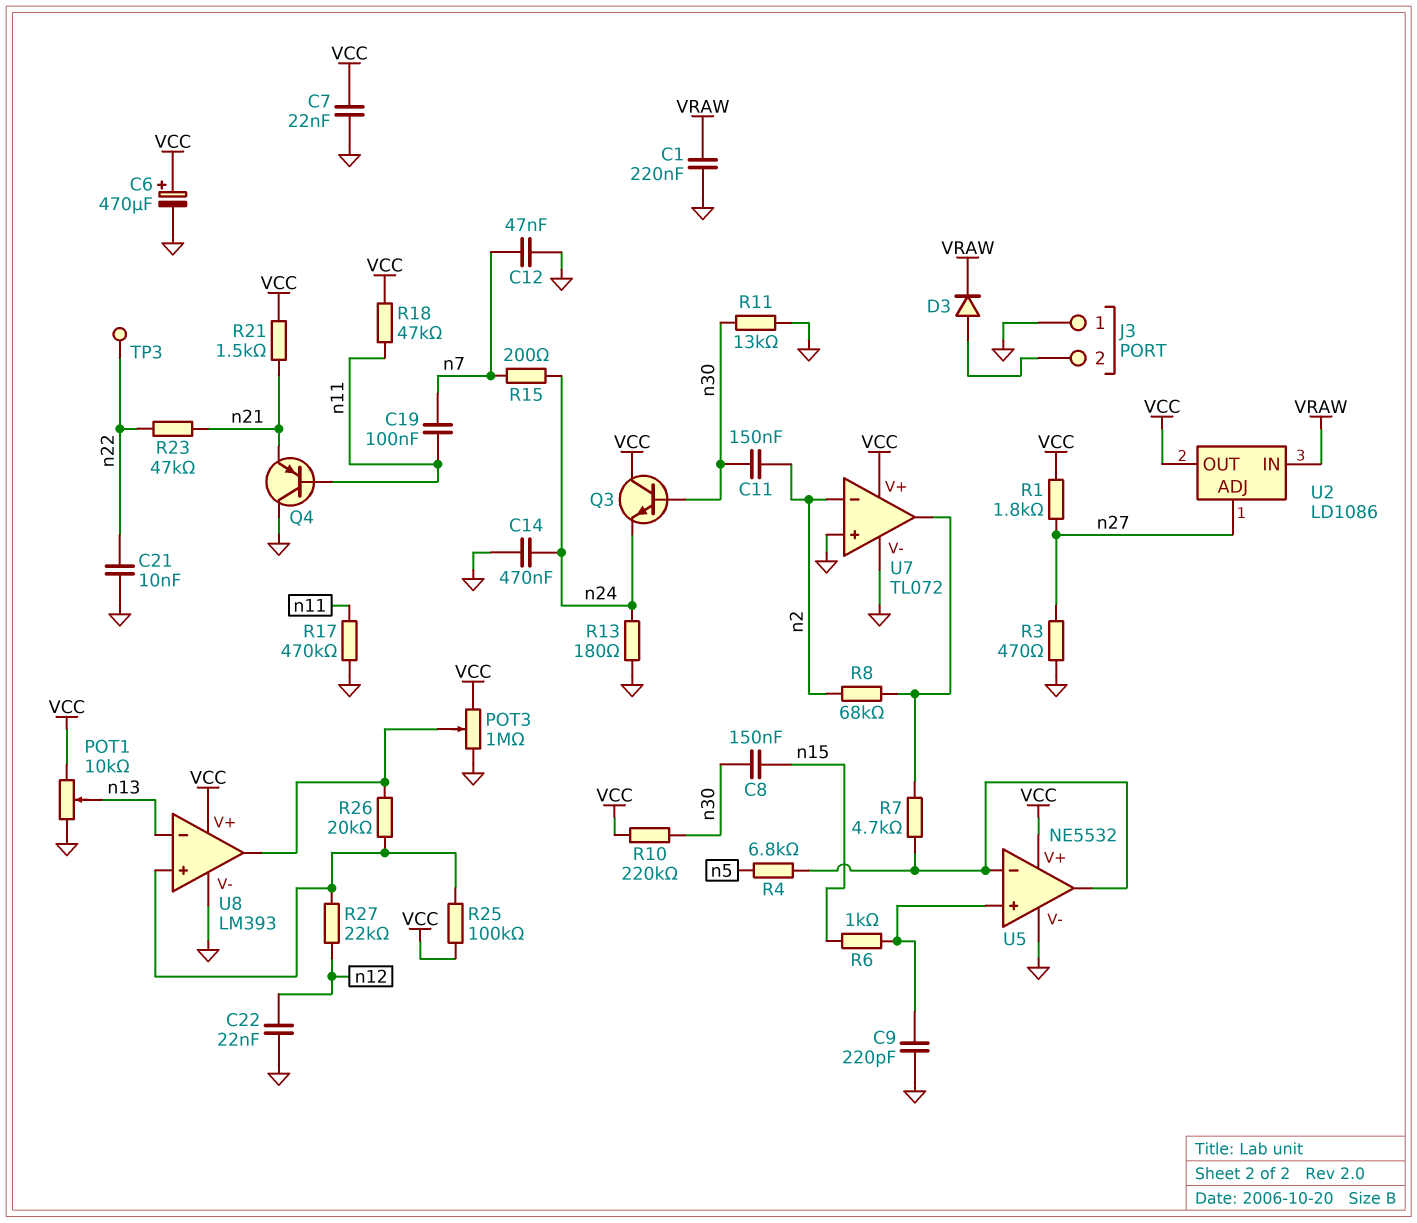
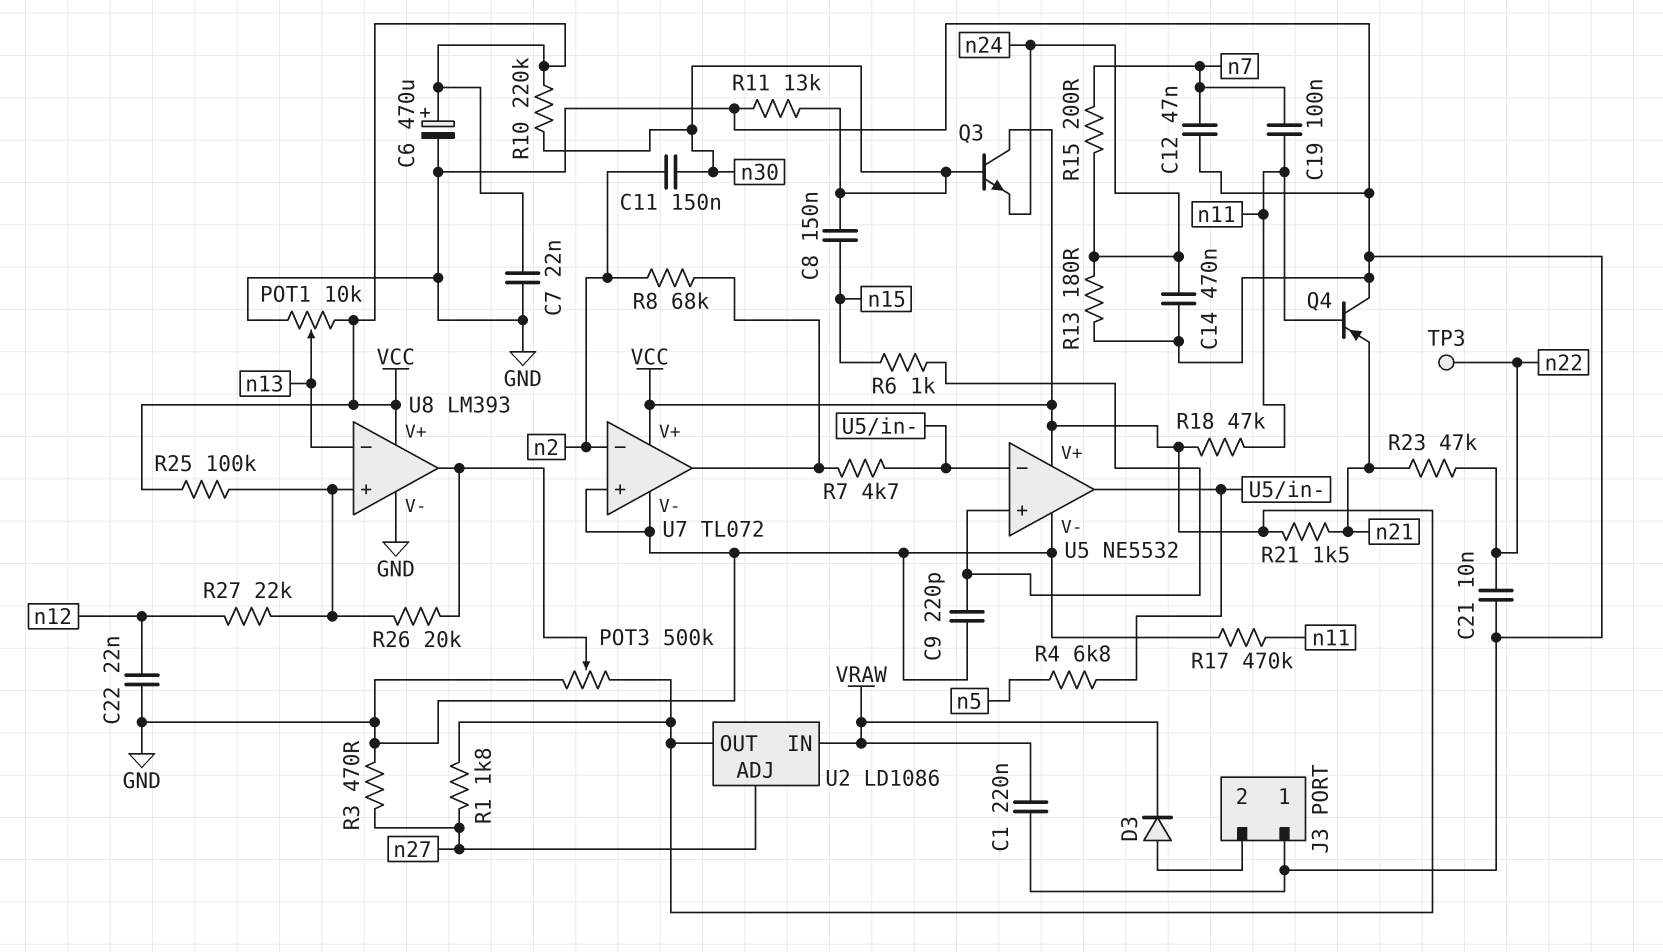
POT3: 1M (GND, VCC, wiper U8/out) -> 500k (GND, VCC, wiper U8/out)

